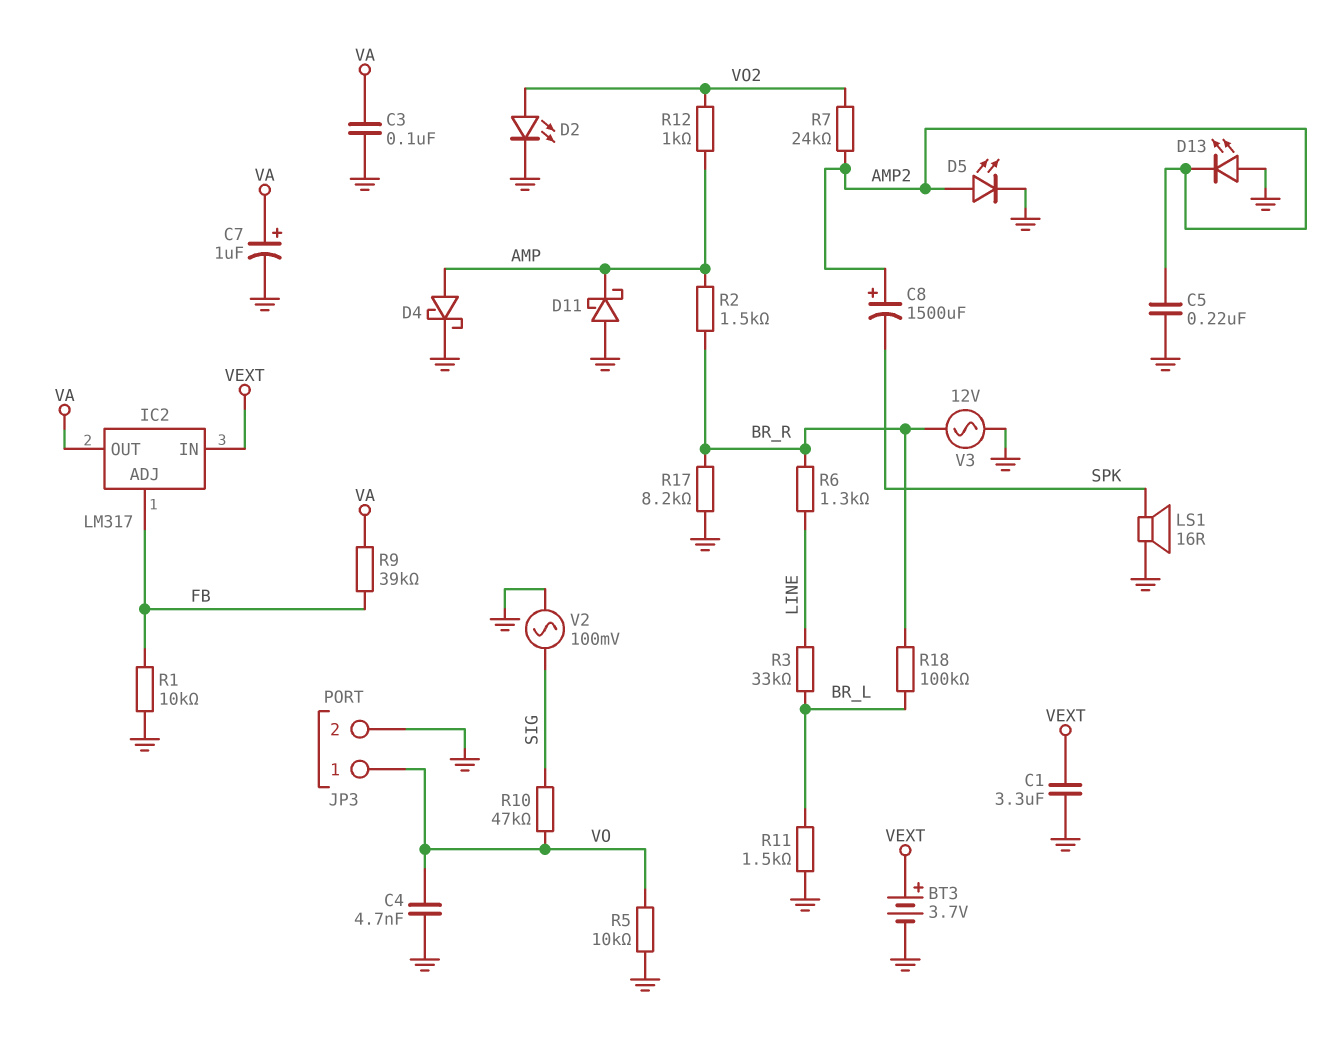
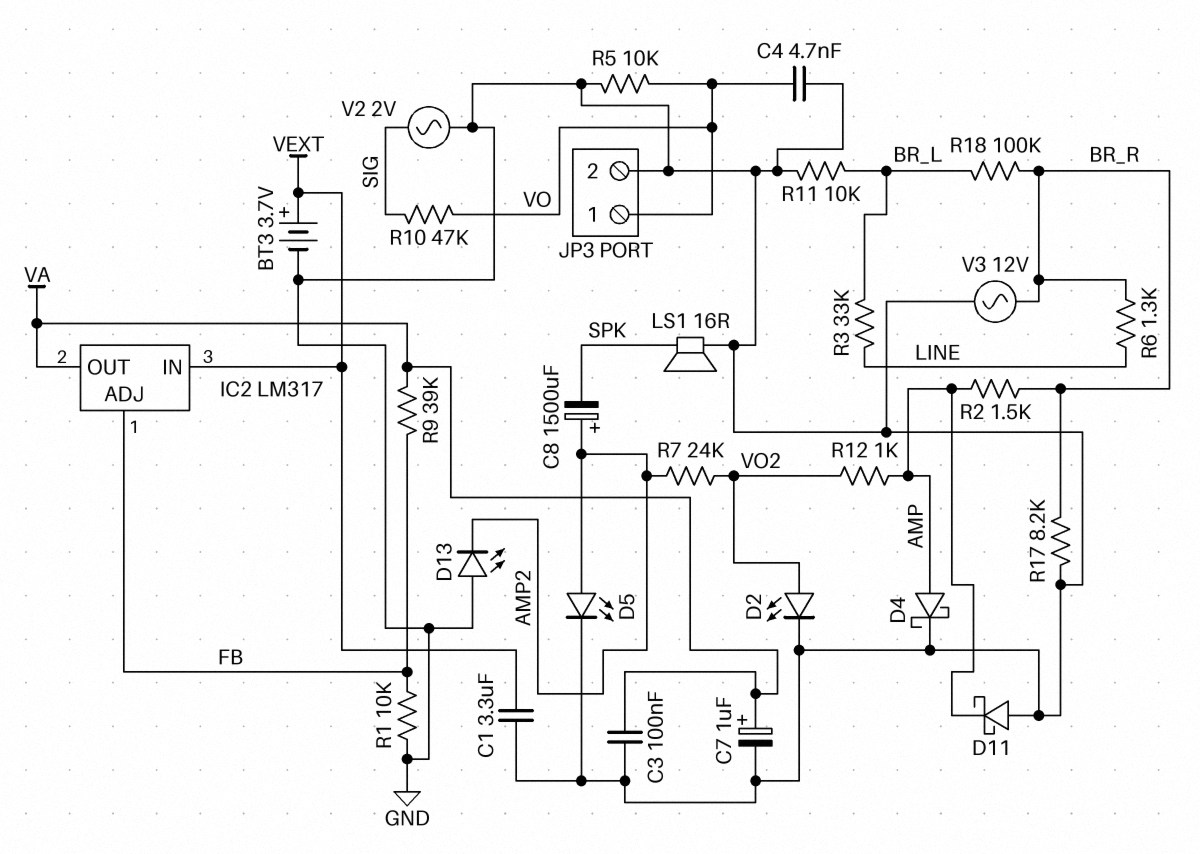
C5: 220nF (AMP2, GND) -> none
R11: 1.5k (BR_L, GND) -> 10k (BR_L, GND)
V2: AC 100mV (GND, SIG) -> AC 2V (GND, SIG)

